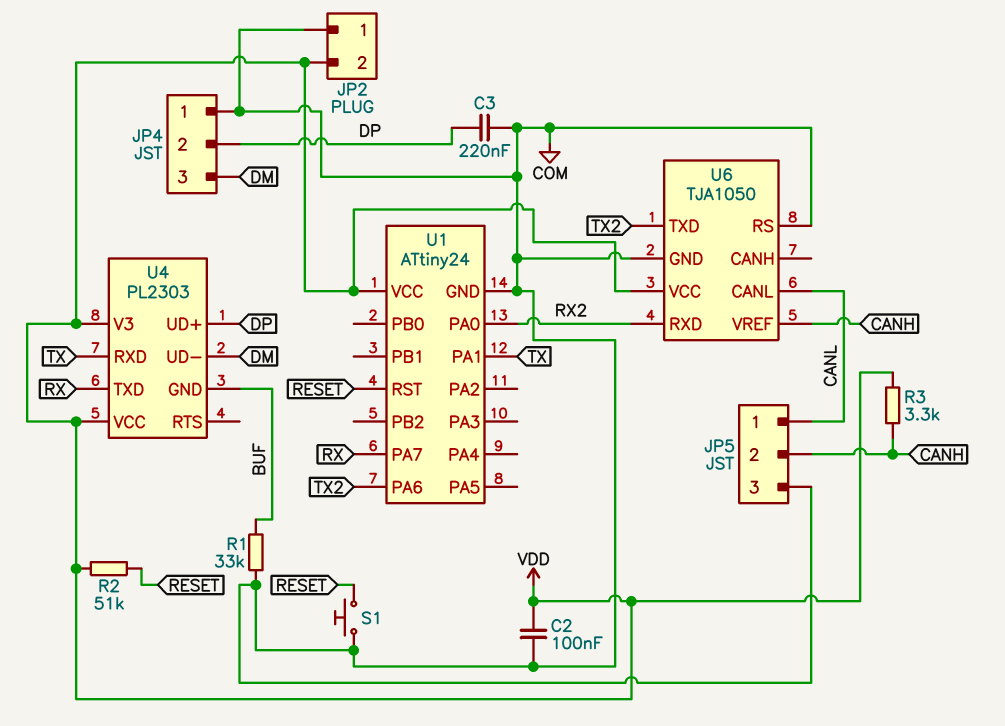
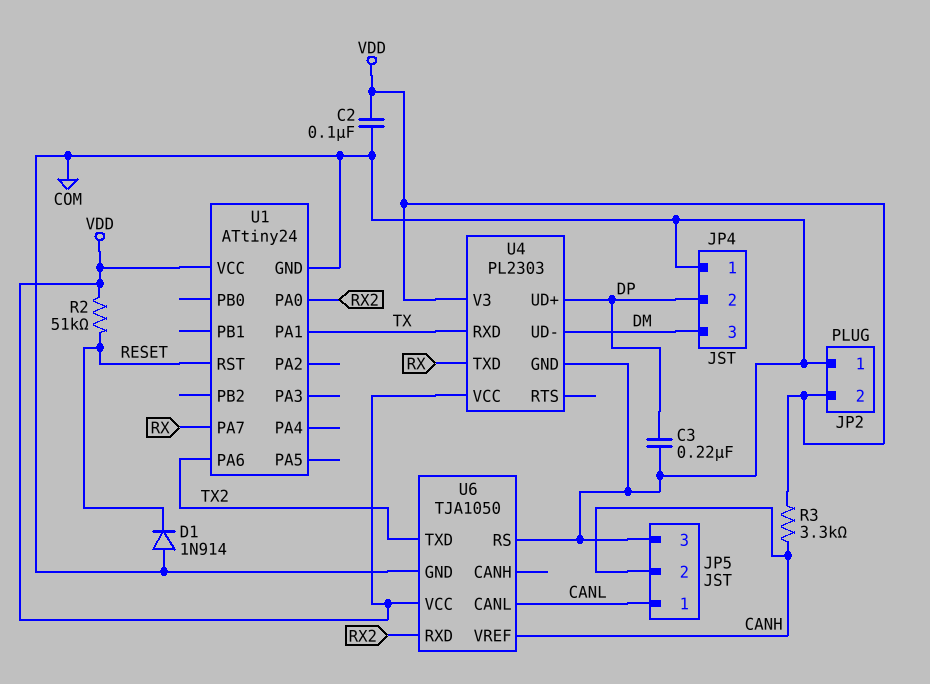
D1: none -> diode 1N914 (A COM, K RESET)
R1: 33k (BUF, COM) -> none
S1: button (COM, RESET) -> none
U4 pin GND: BUF -> COM

